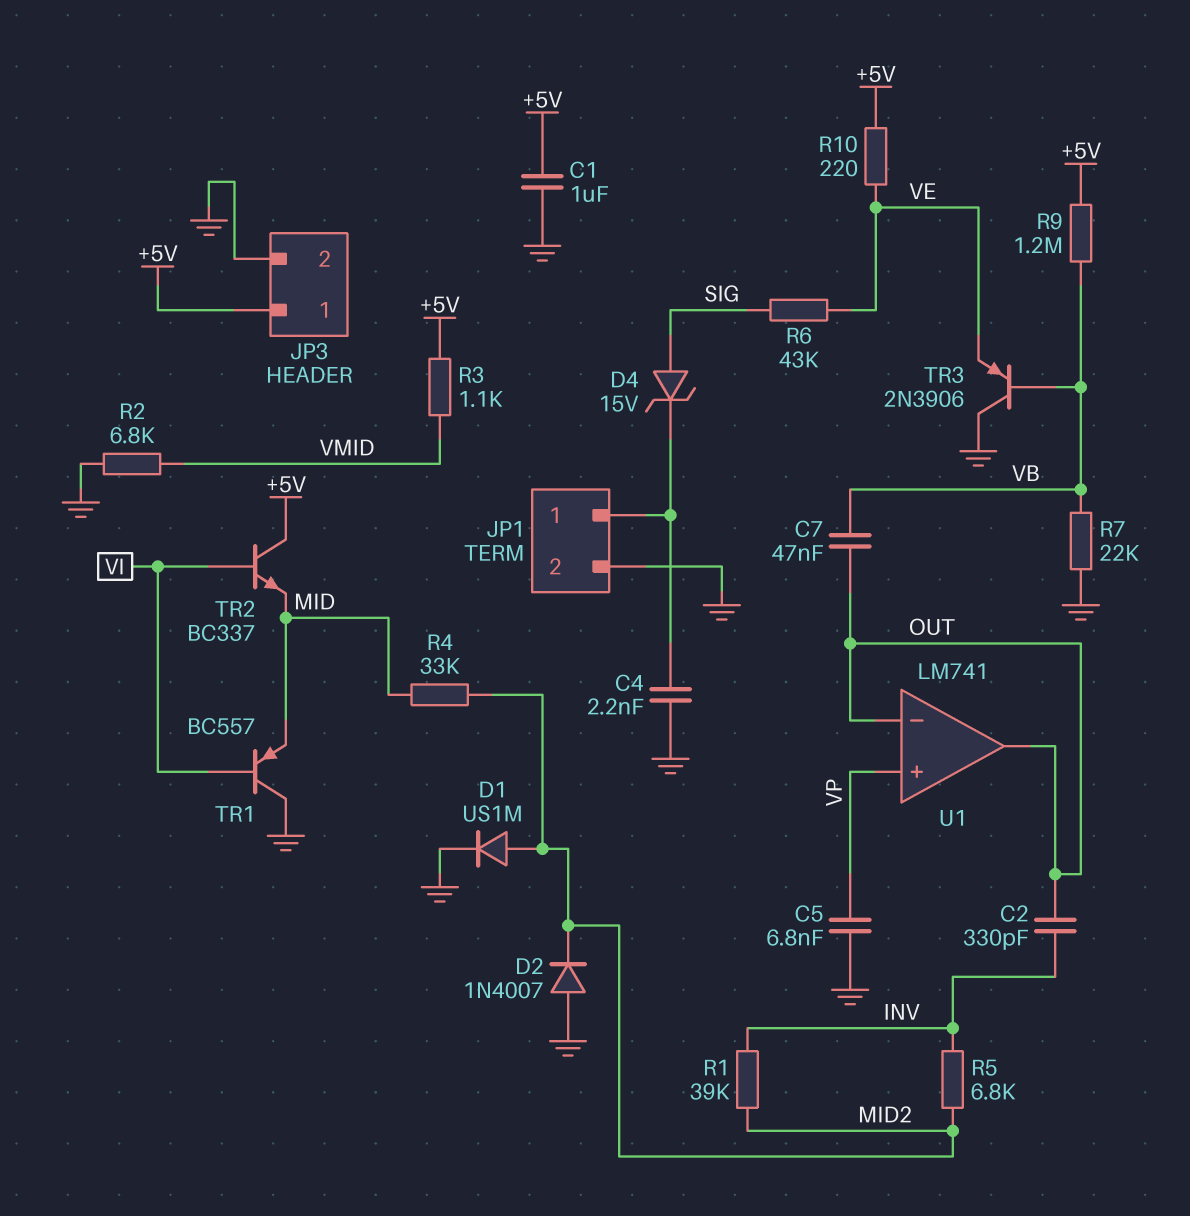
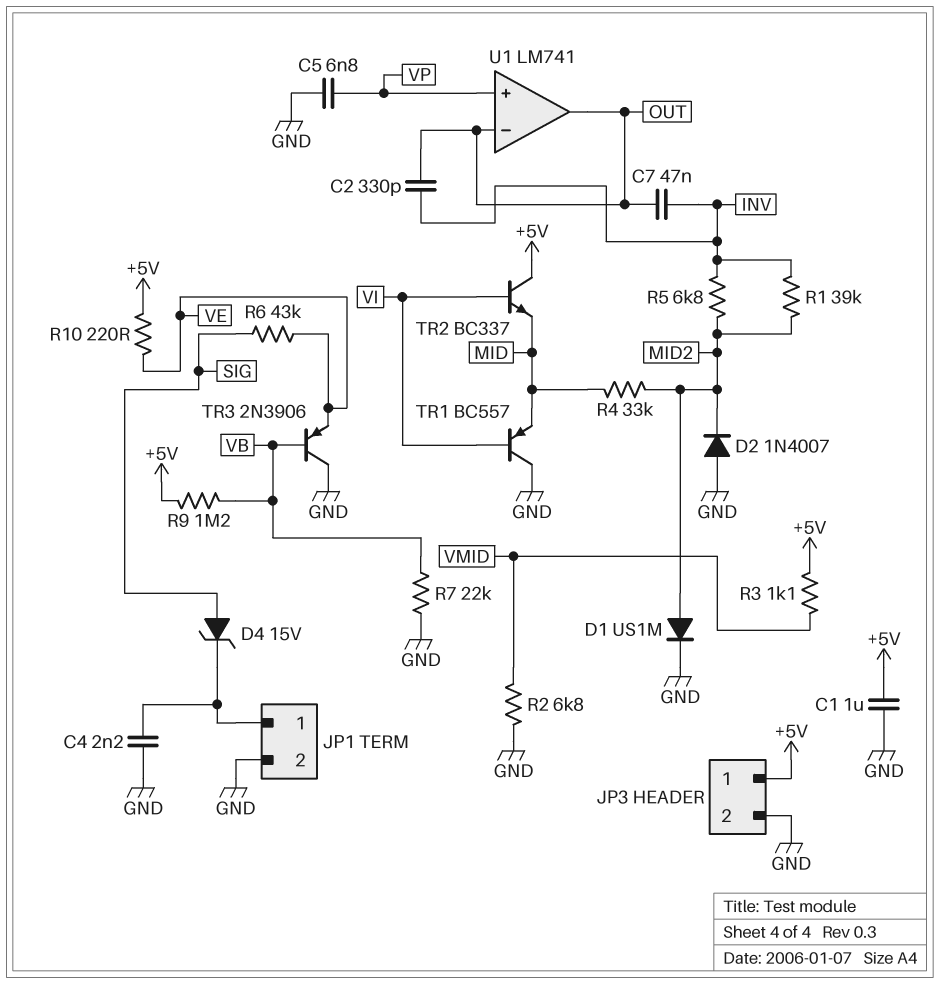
C7: 47nF (OUT, VB) -> 47nF (INV, OUT)

